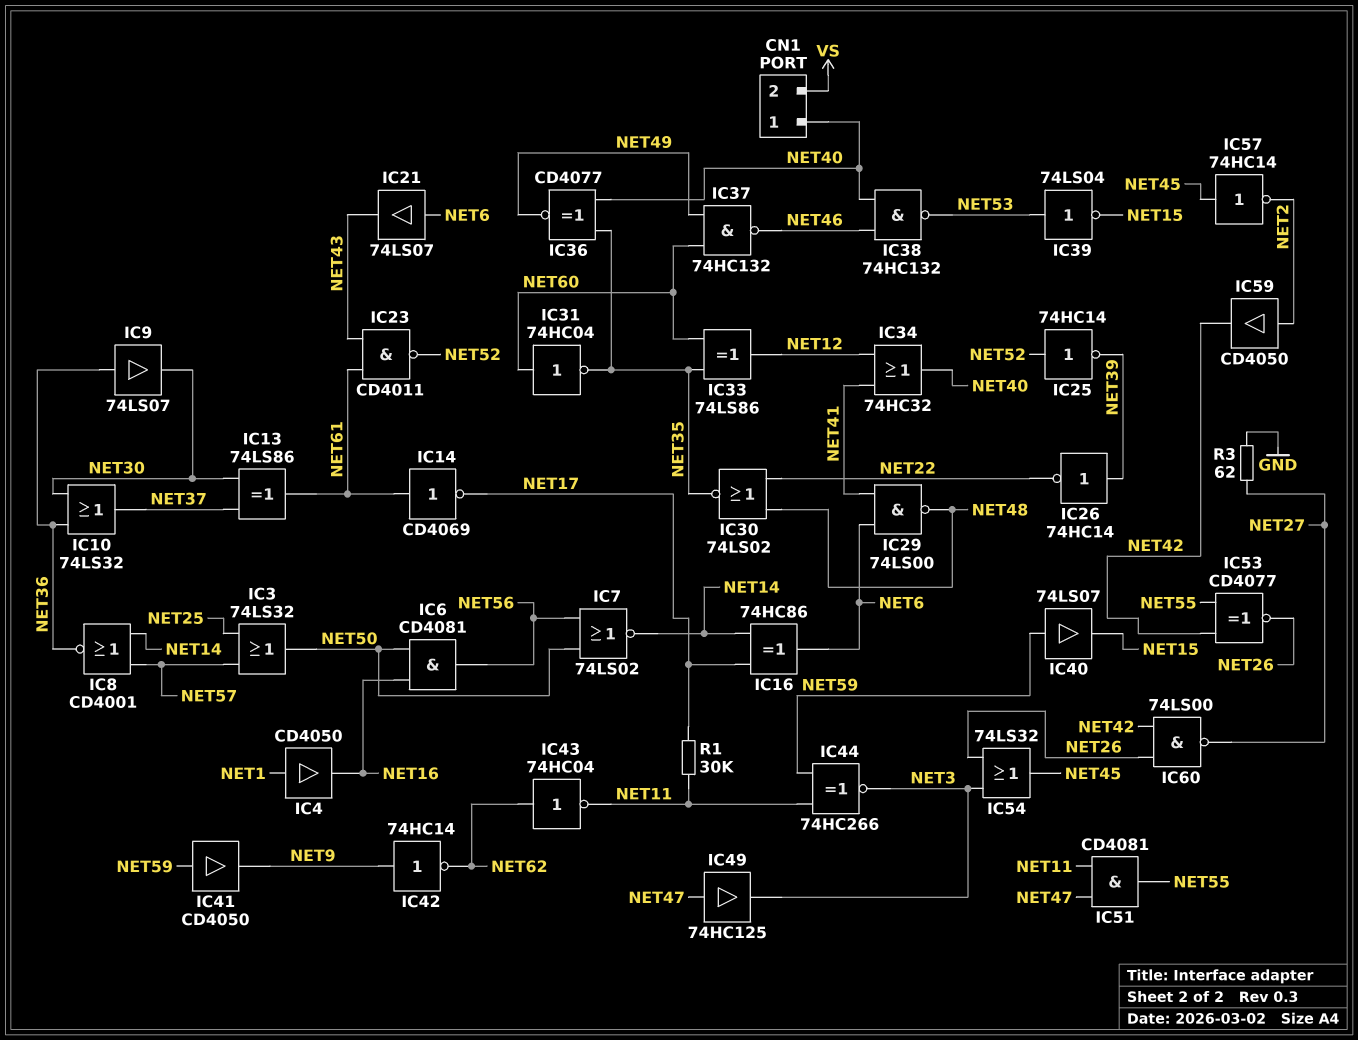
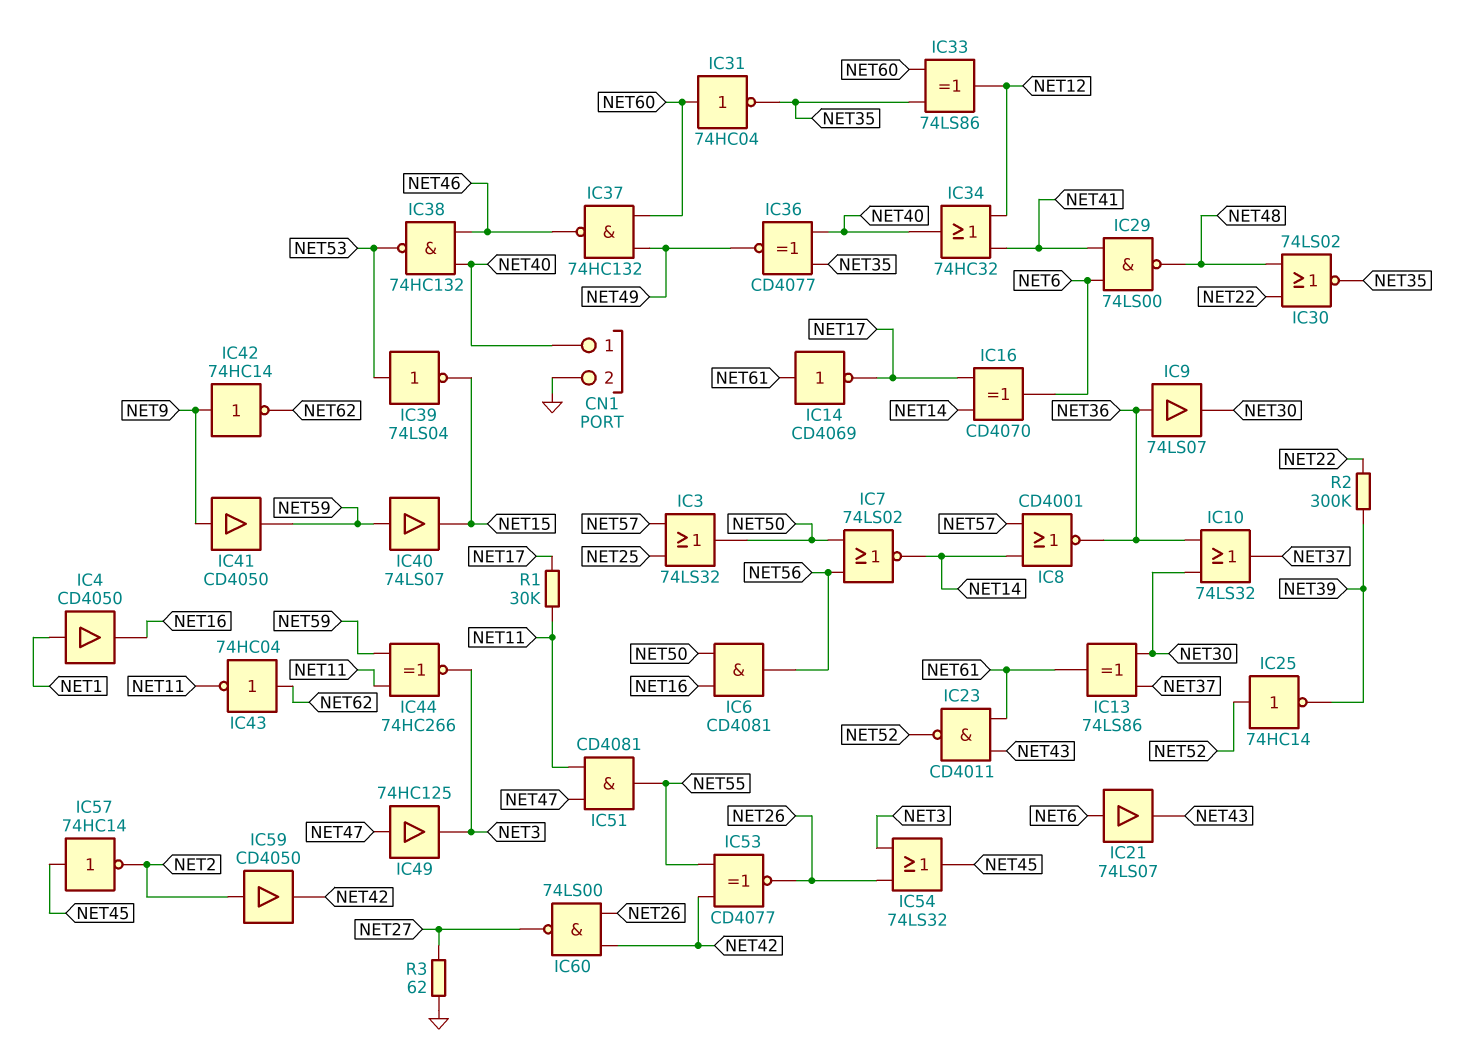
CN1 pin 2: VS -> GND
IC16: XOR 74HC86 (in NET14, in NET17, out NET6) -> XOR CD4070 (in NET14, in NET17, out NET6)
IC26: NOT 74HC14 (in NET39, out NET22) -> none
IC41: buffer CD4050 (in NET59, out NET9) -> buffer CD4050 (in NET9, out NET59)
R2: none -> 300k (NET22, NET39)

